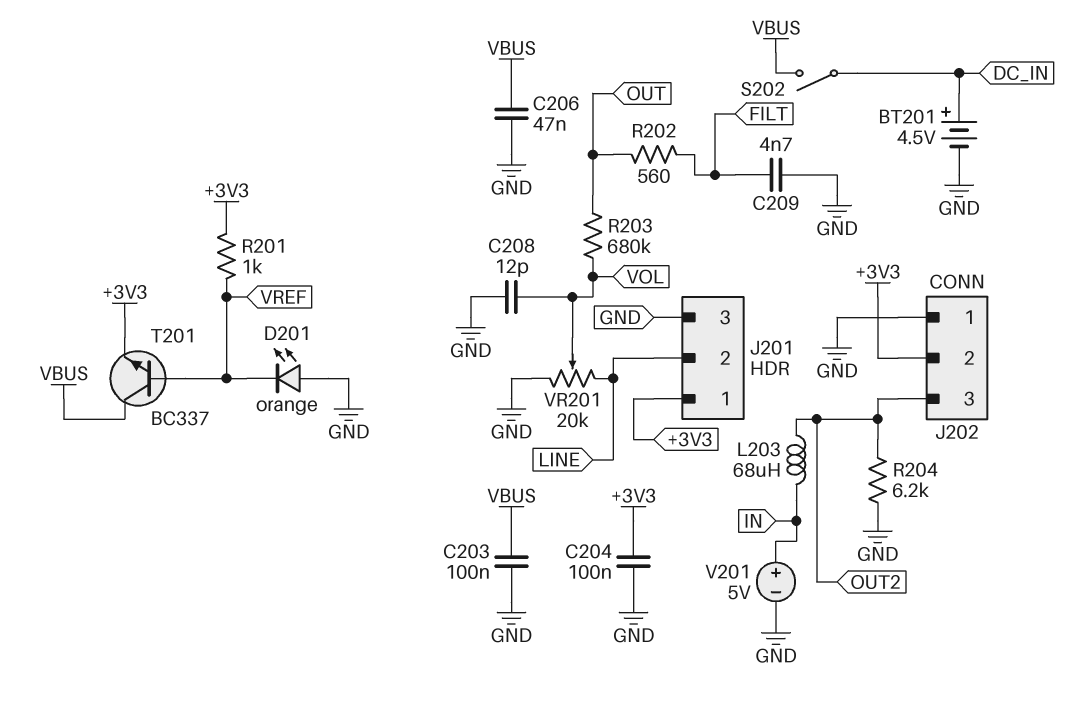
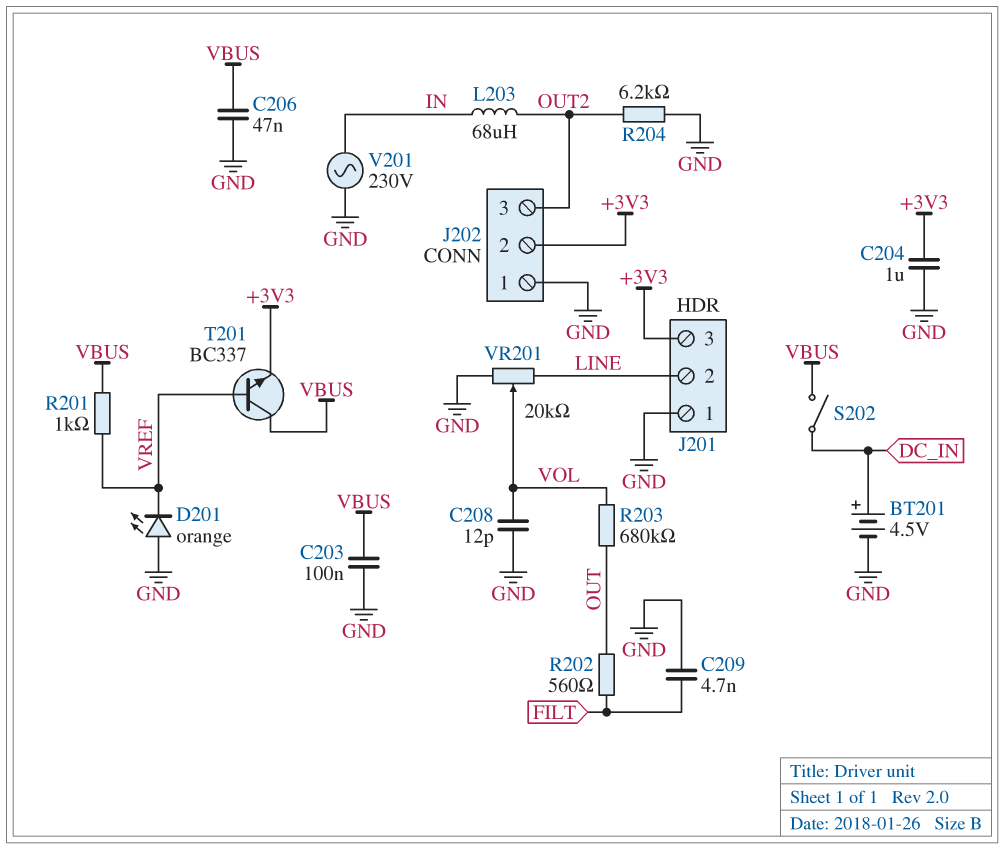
C204: 100nF (+3V3, GND) -> 1uF (+3V3, GND)
J201 pin 1: +3V3 -> GND
J201 pin 3: GND -> +3V3
R201: 1k (+3V3, VREF) -> 1k (VBUS, VREF)
V201: 5V (plus IN, minus GND) -> AC 230V (GND, IN)

